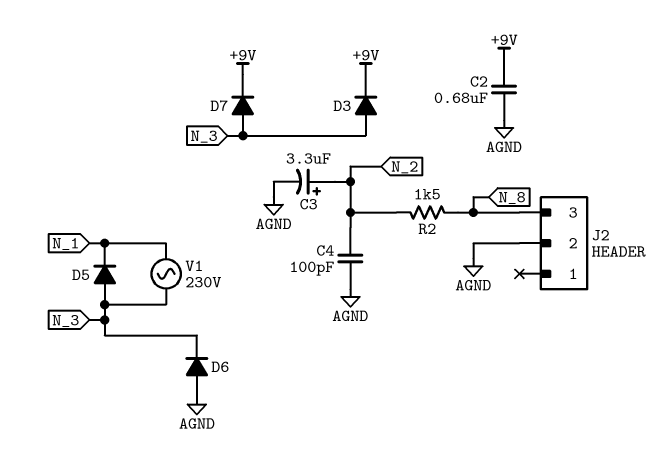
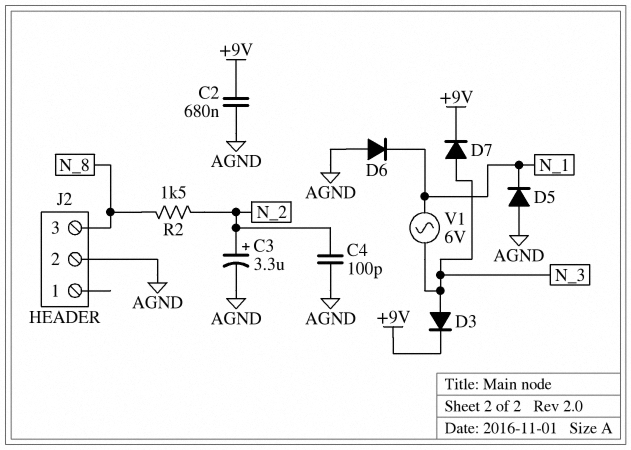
D5: diode (A N_3, K N_1) -> diode (A AGND, K N_1)
D6: diode (A AGND, K N_3) -> diode (A AGND, K N_1)
V1: AC 230V (N_1, N_3) -> AC 6V (N_1, N_3)

